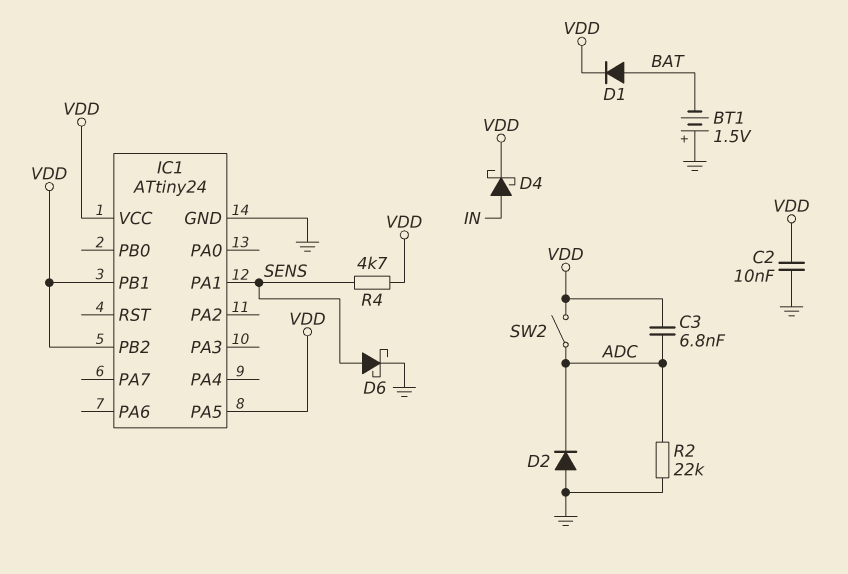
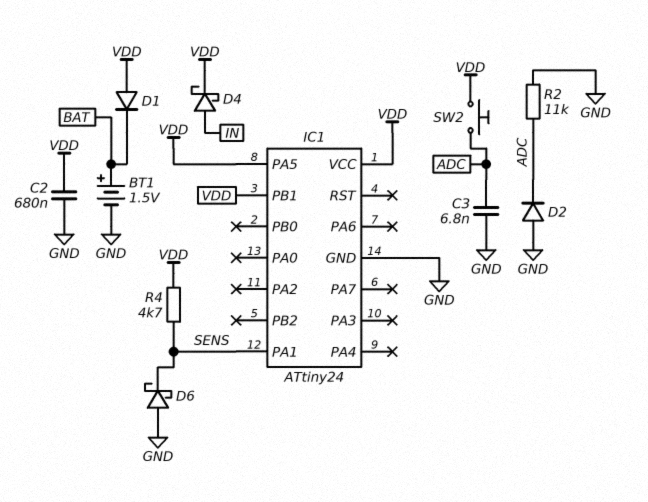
BT1: 1.5V (plus GND, minus BAT) -> 1.5V (plus BAT, minus GND)
C2: 10nF (GND, VDD) -> 680nF (GND, VDD)
C3: 6.8nF (ADC, VDD) -> 6.8nF (ADC, GND)
D1: diode (A BAT, K VDD) -> diode (A VDD, K BAT)
D6: schottky (A SENS, K GND) -> schottky (A GND, K SENS)
IC1 pin PB2: VDD -> none
R2: 22k (ADC, GND) -> 11k (ADC, GND)
SW2: switch (ADC, VDD) -> button (ADC, VDD)

